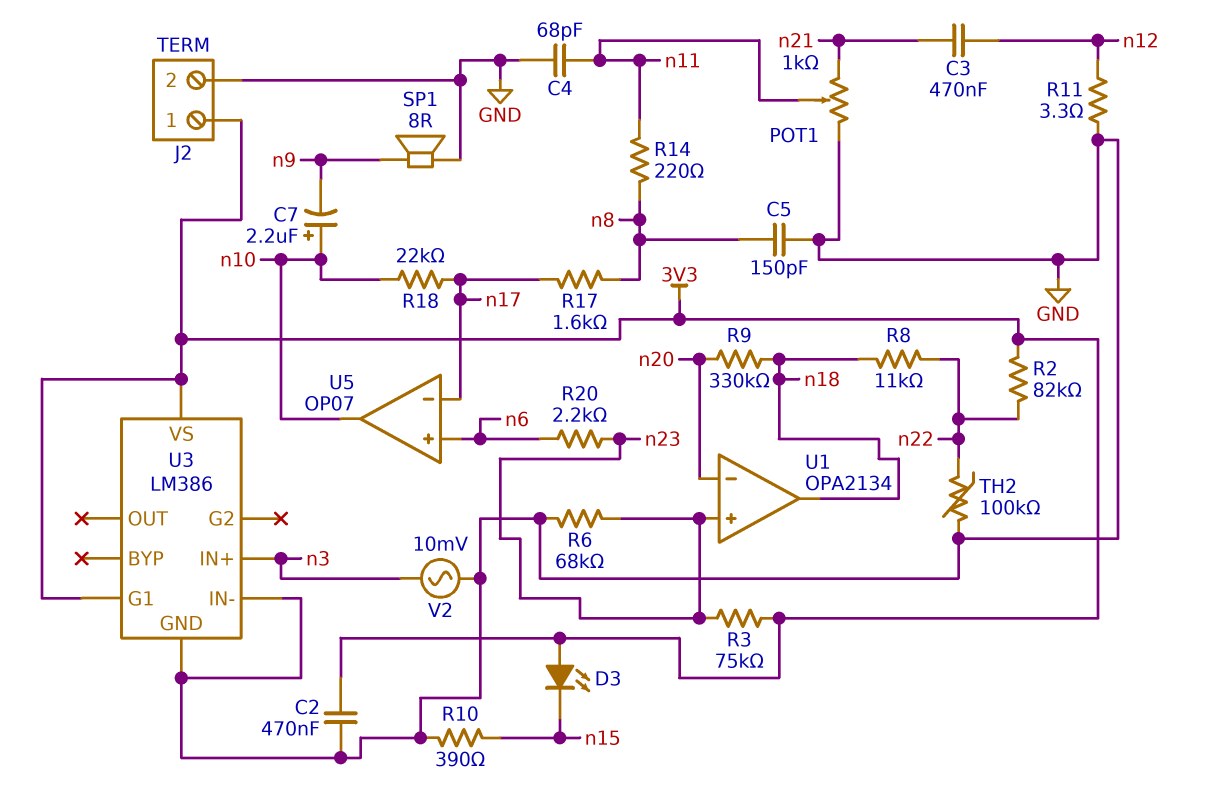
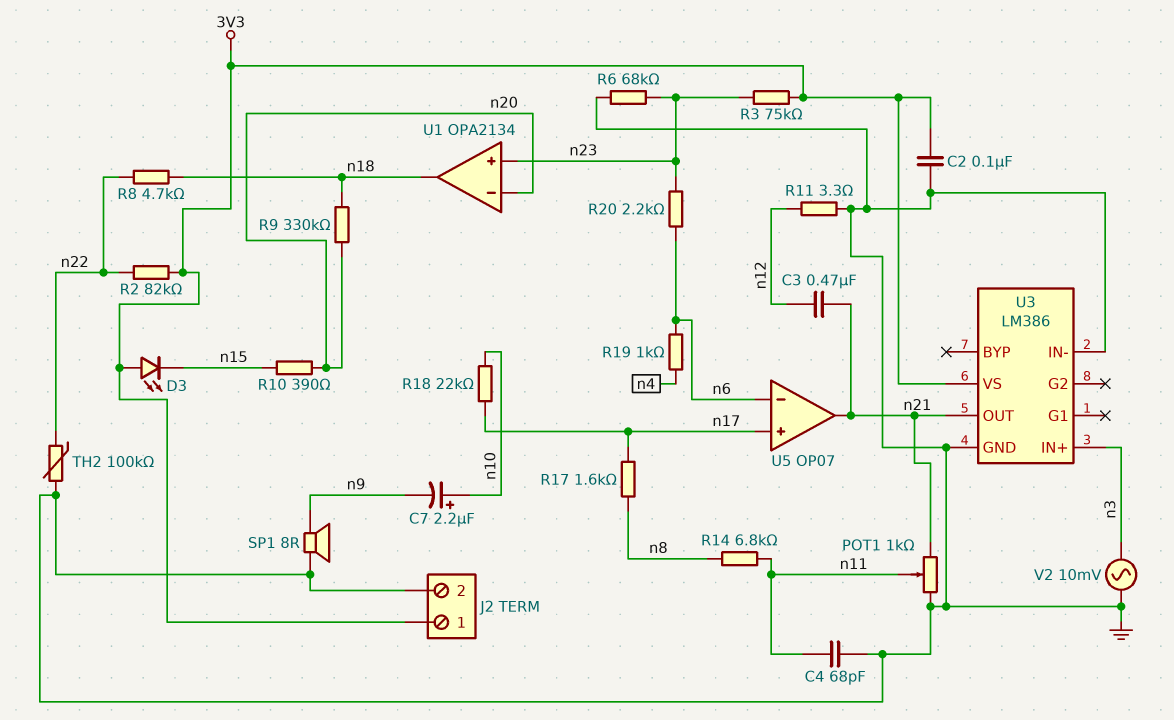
C2: 470nF (3V3, GND) -> 100nF (3V3, GND)
C5: 150pF (GND, n8) -> none
R8: 11k (n18, n22) -> 4.7k (n18, n22)
R10: 390 (GND, n15) -> 390 (n15, n20)
R14: 220 (n8, n11) -> 6.8k (n8, n11)
R19: none -> 1k (n4, n6)
U3 pin G1: 3V3 -> none
U3 pin OUT: none -> n21
U5 pin in+: n6 -> n17
U5 pin in-: n17 -> n6
U5 pin out: n10 -> n21

